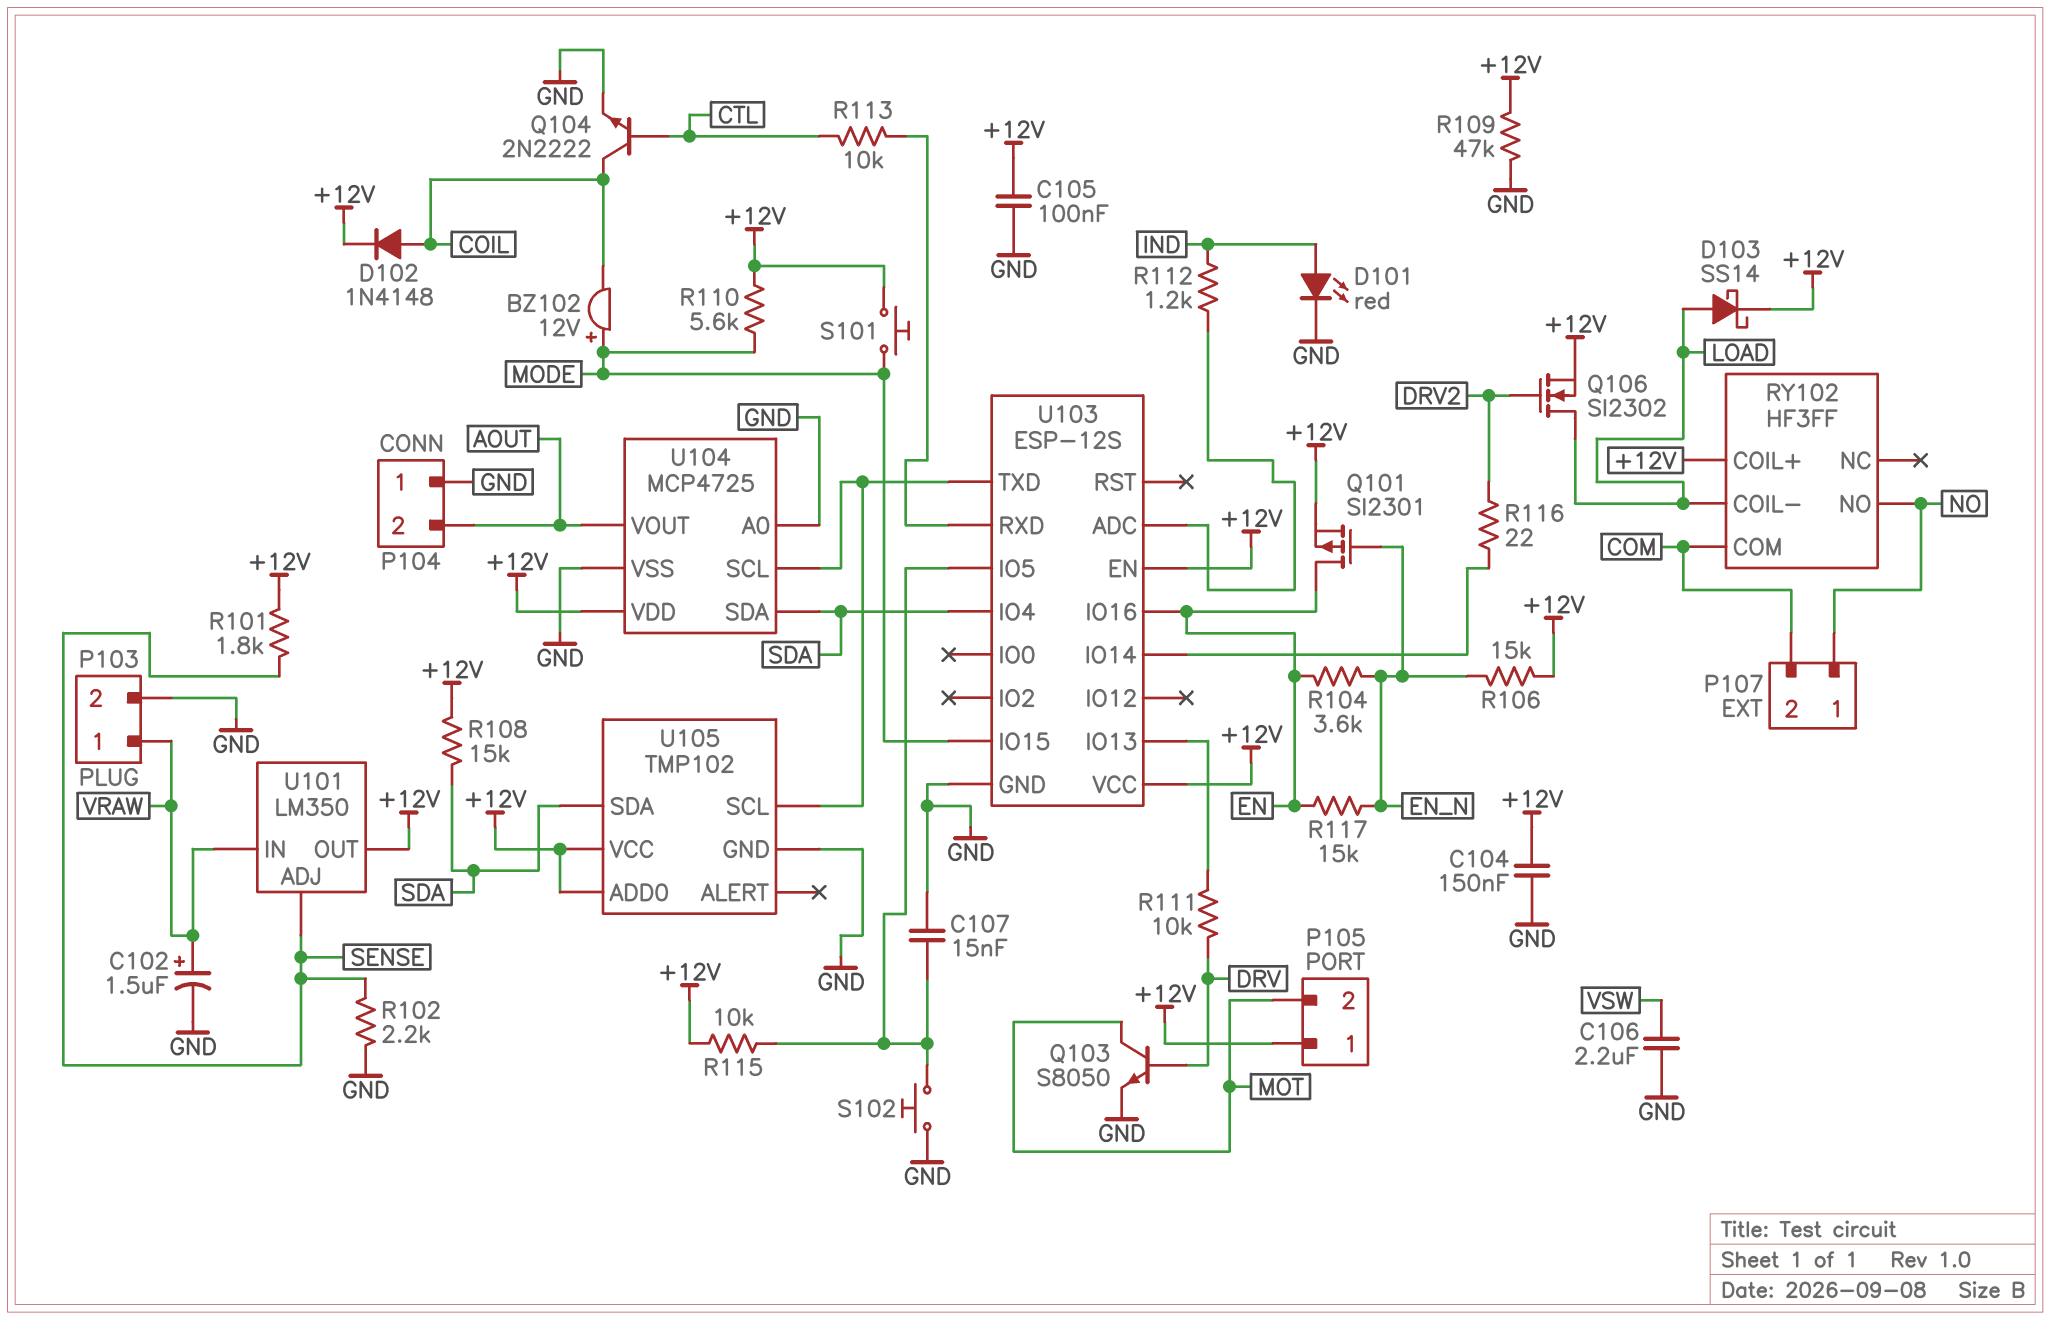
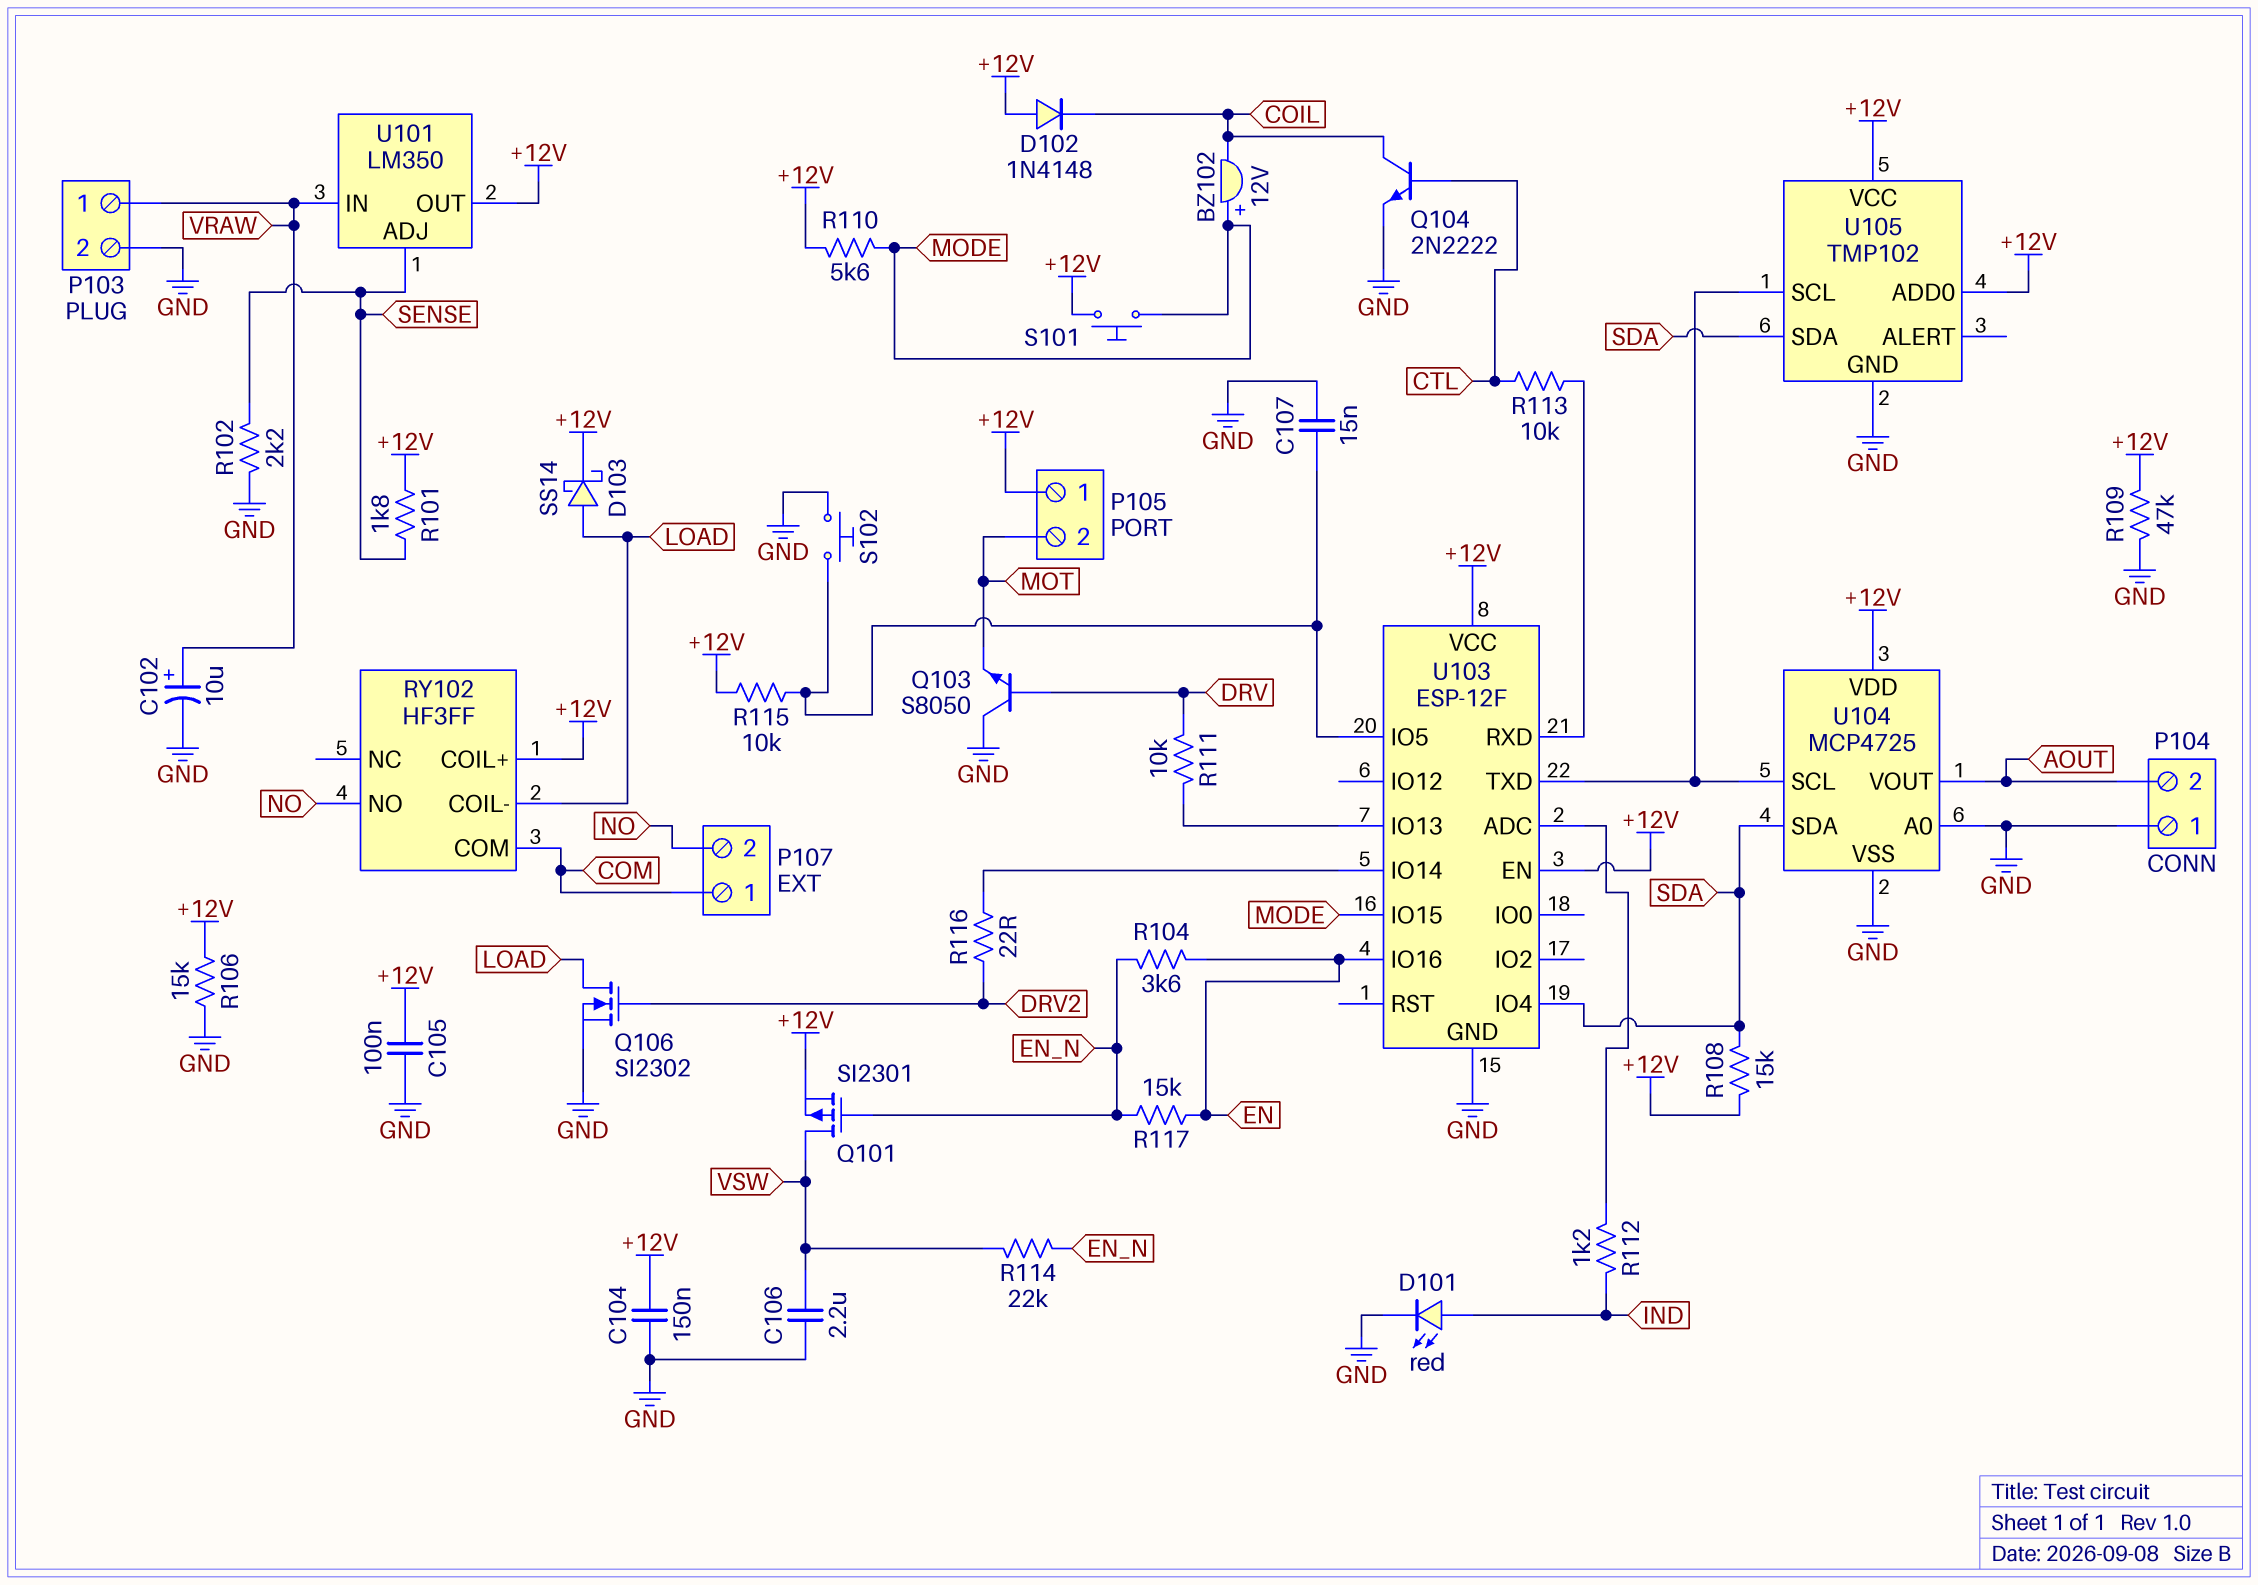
C102: 1.5uF (plus VRAW, minus GND) -> 10uF (plus VRAW, minus GND)
D102: diode 1N4148 (A COIL, K +12V) -> diode 1N4148 (A +12V, K COIL)
P107 pin 1: NO -> COM
P107 pin 2: COM -> NO
Q101: PMOS SI2301 (G EN_N, D EN, S +12V) -> PMOS SI2301 (G EN_N, D VSW, S +12V)
Q103: NPN S8050 (B DRV, C MOT, E GND) -> NPN S8050 (B DRV, C GND, E MOT)
Q106: NMOS SI2302 (G DRV2, D LOAD, S +12V) -> NMOS SI2302 (G DRV2, D LOAD, S GND)
R106: 15k (+12V, EN_N) -> 15k (+12V, GND)
R114: none -> 22k (EN_N, VSW)
U103: ESP-12S -> ESP-12F

